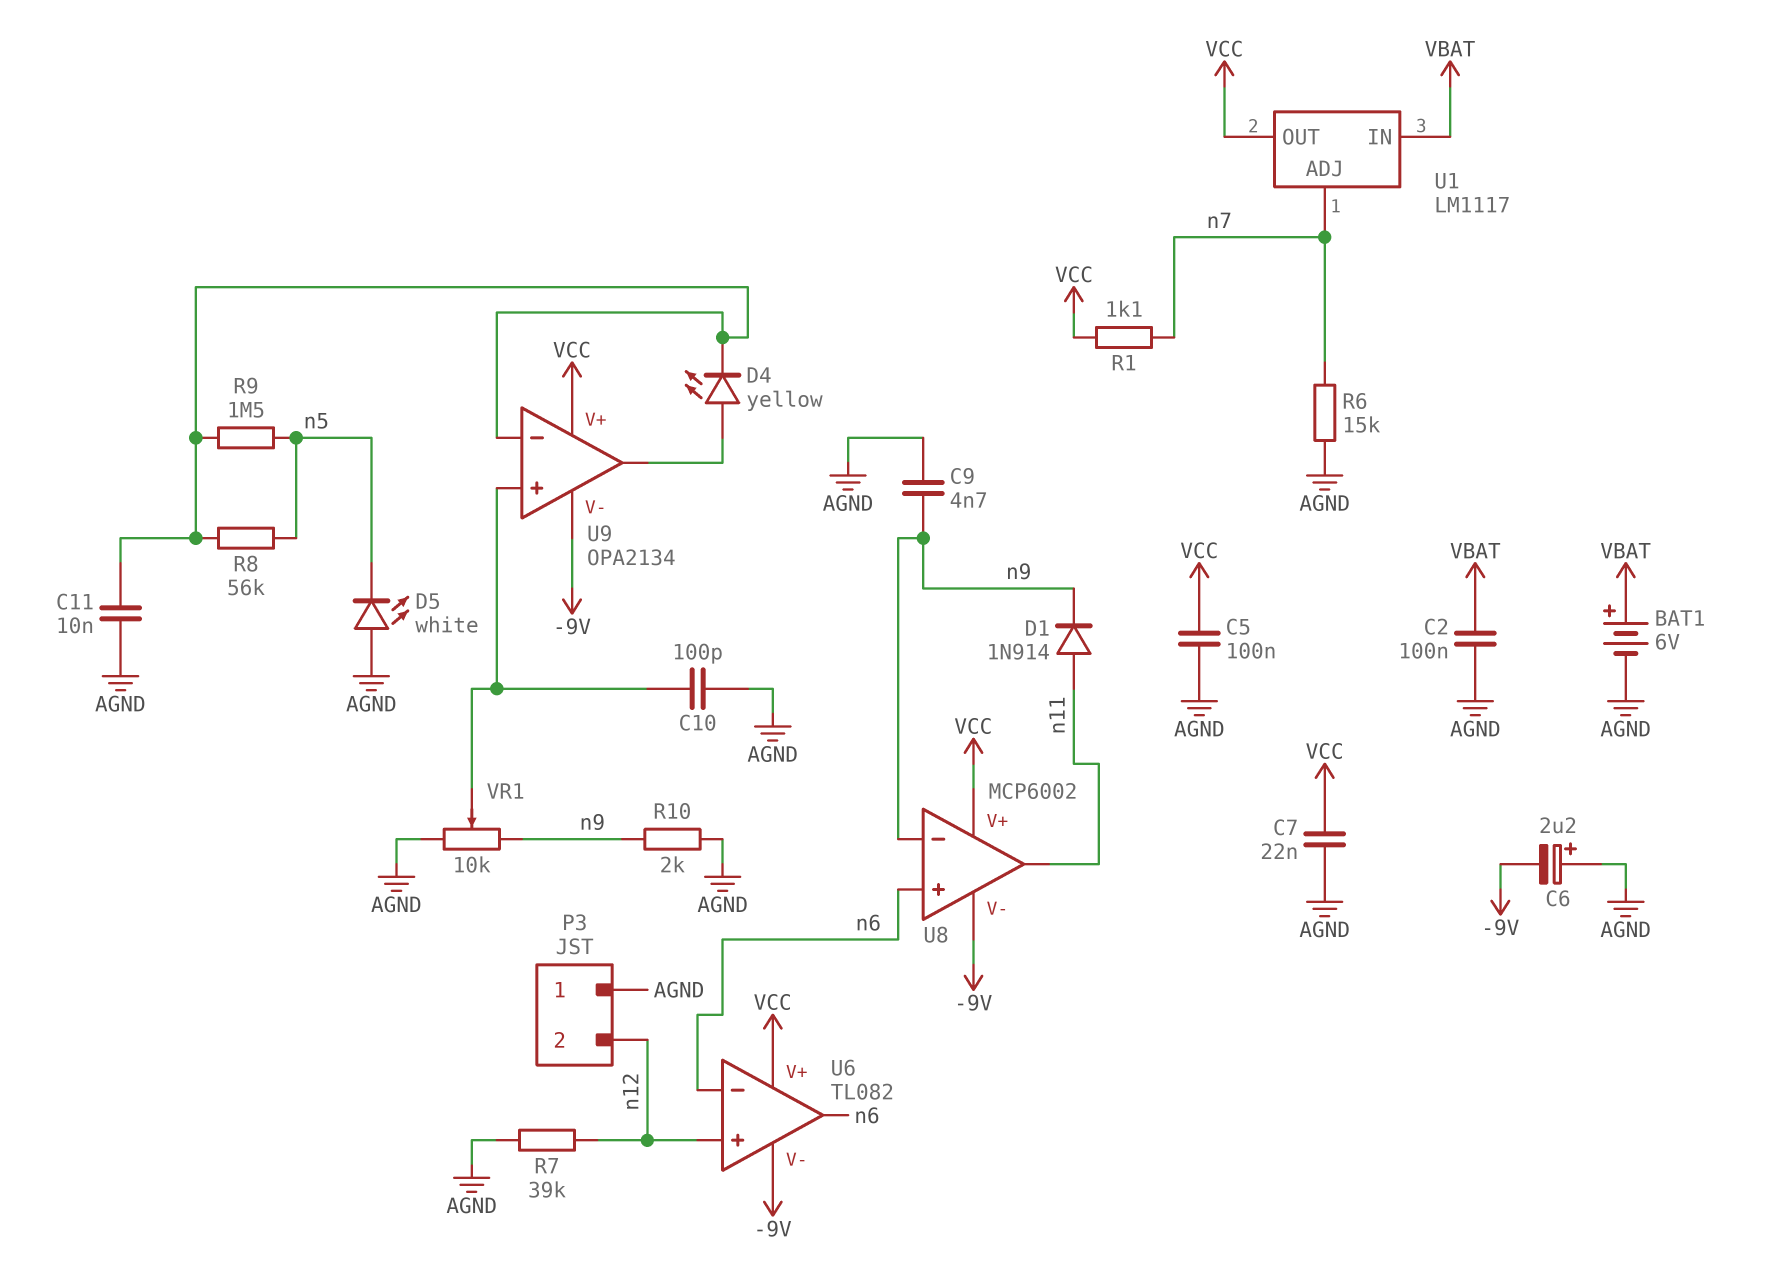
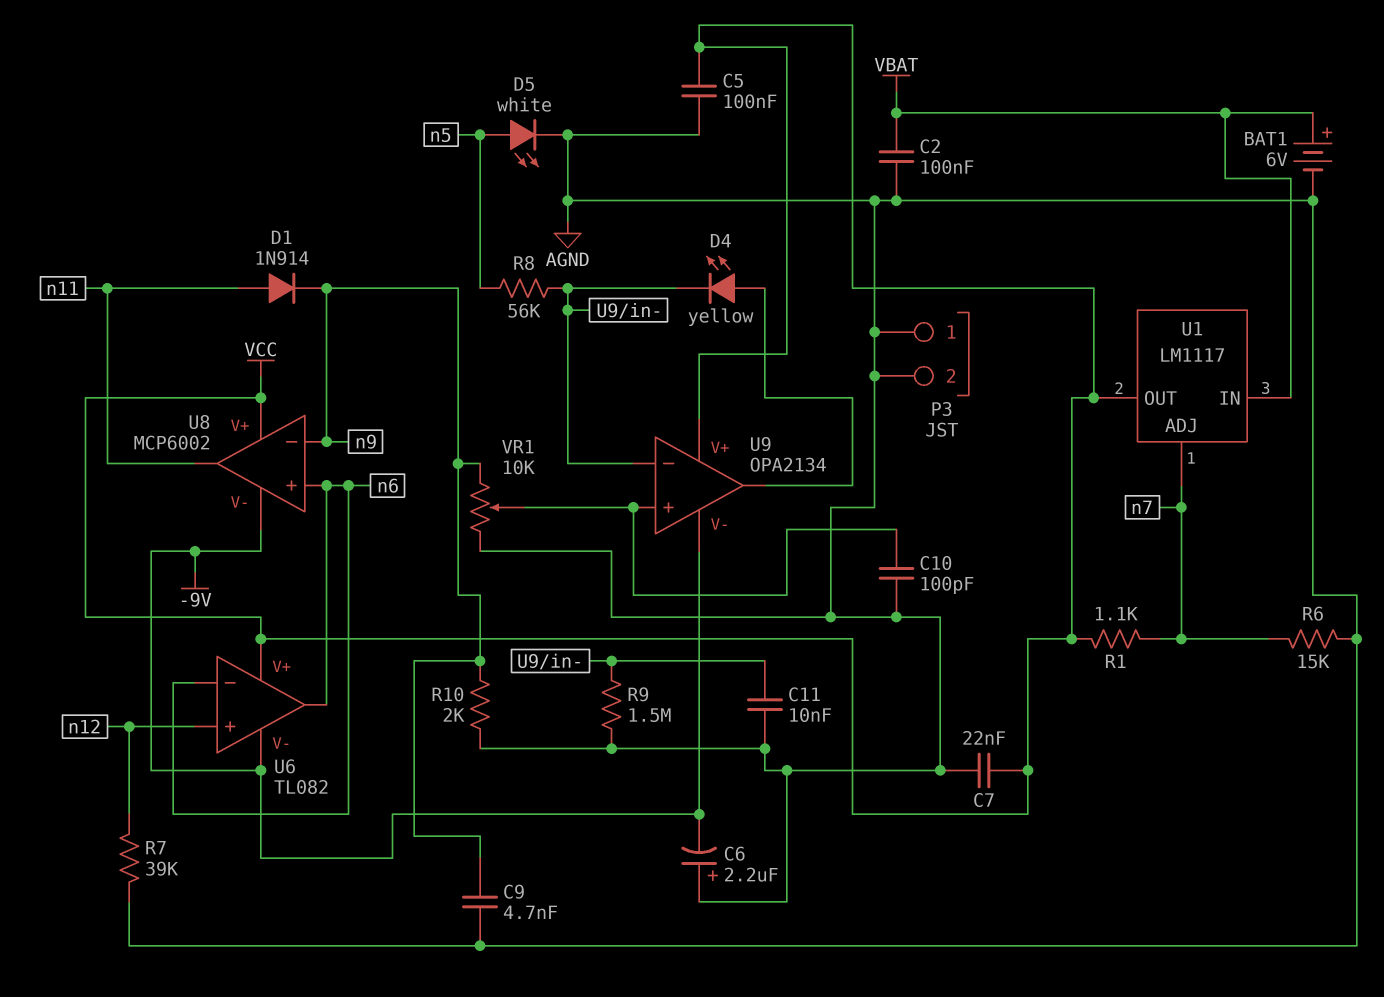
D5: LED white (A AGND, K n5) -> LED white (A n5, K AGND)
P3 pin 2: n12 -> AGND
R9: 1.5M (U9/in-, n5) -> 1.5M (AGND, U9/in-)

